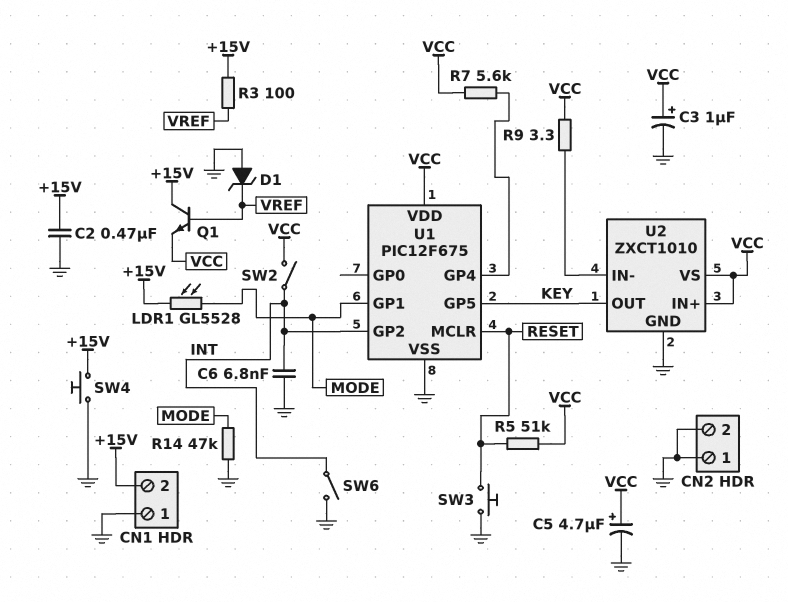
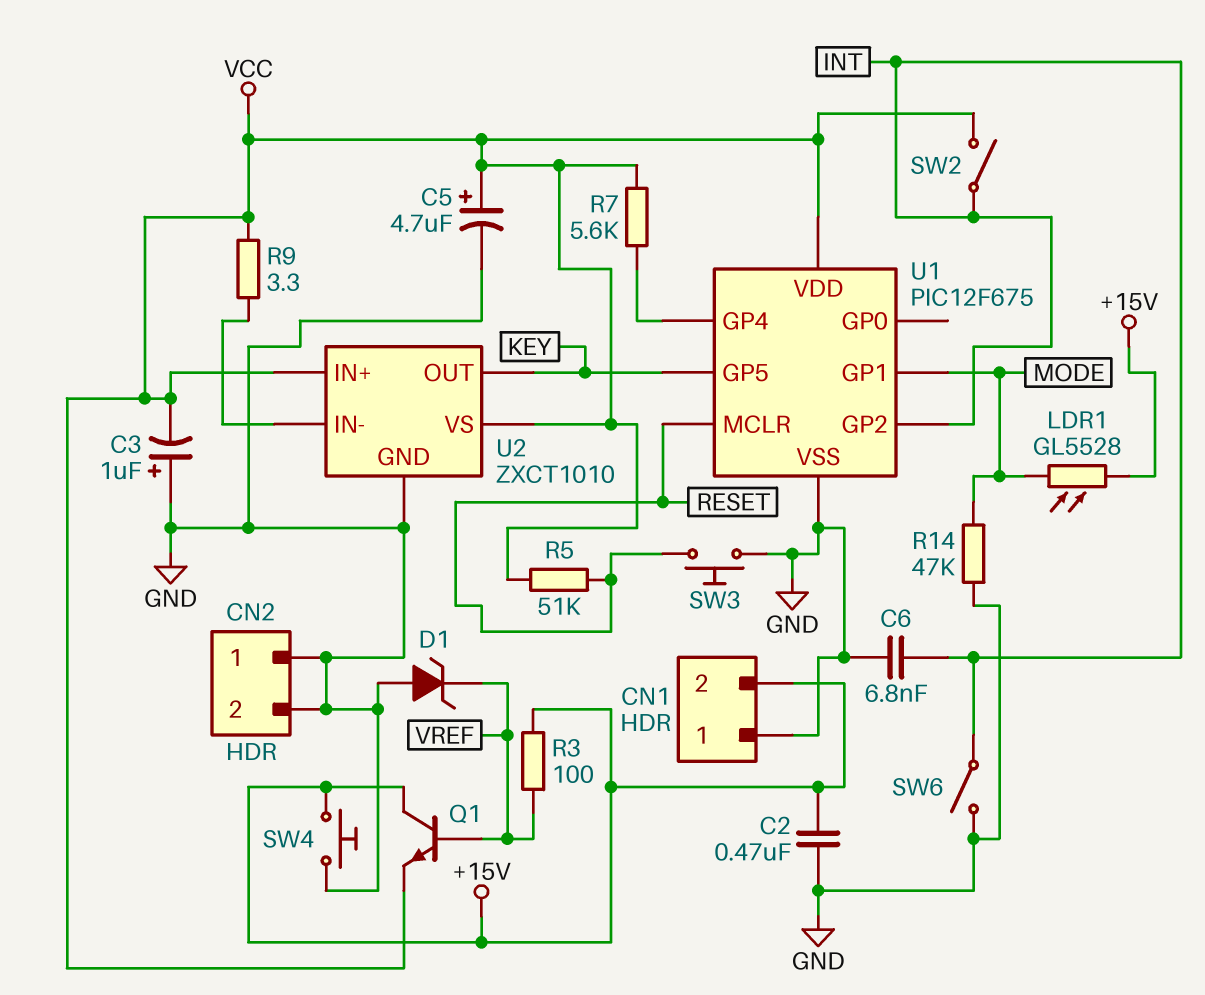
C3: 1uF (plus VCC, minus GND) -> 1uF (plus GND, minus VCC)

